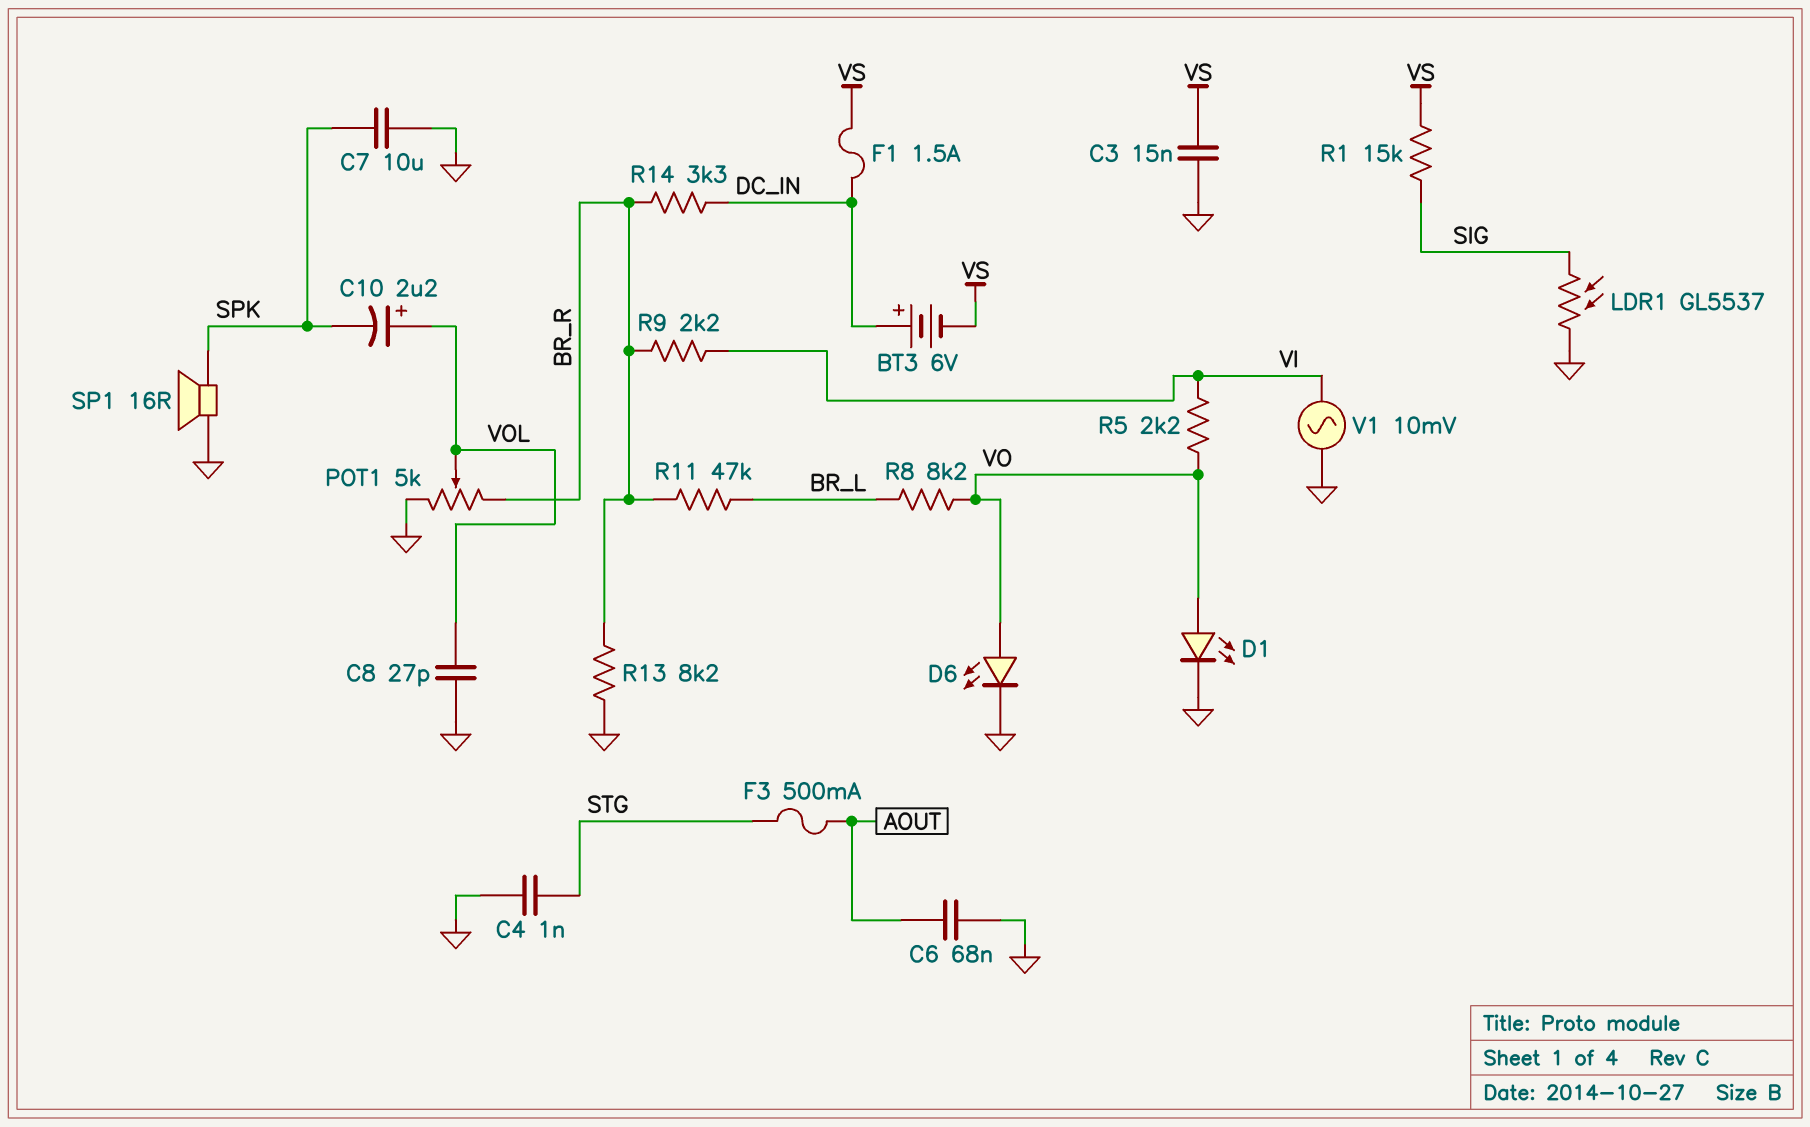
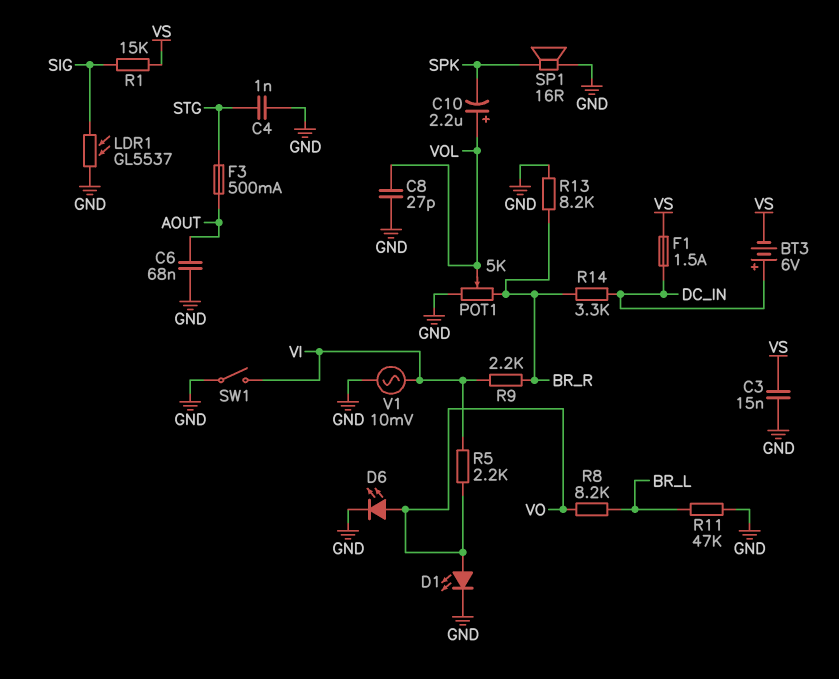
C7: 10uF (GND, SPK) -> none
R11: 47k (BR_L, BR_R) -> 47k (BR_L, GND)
SW1: none -> switch (GND, VI)

